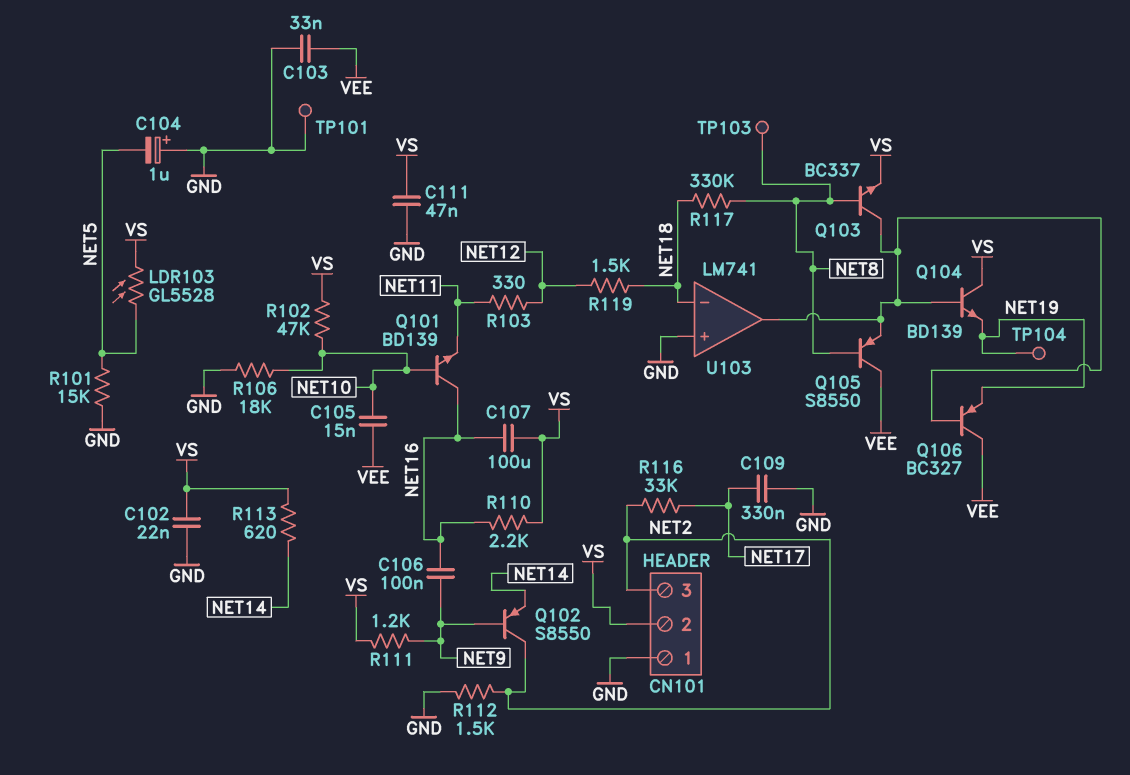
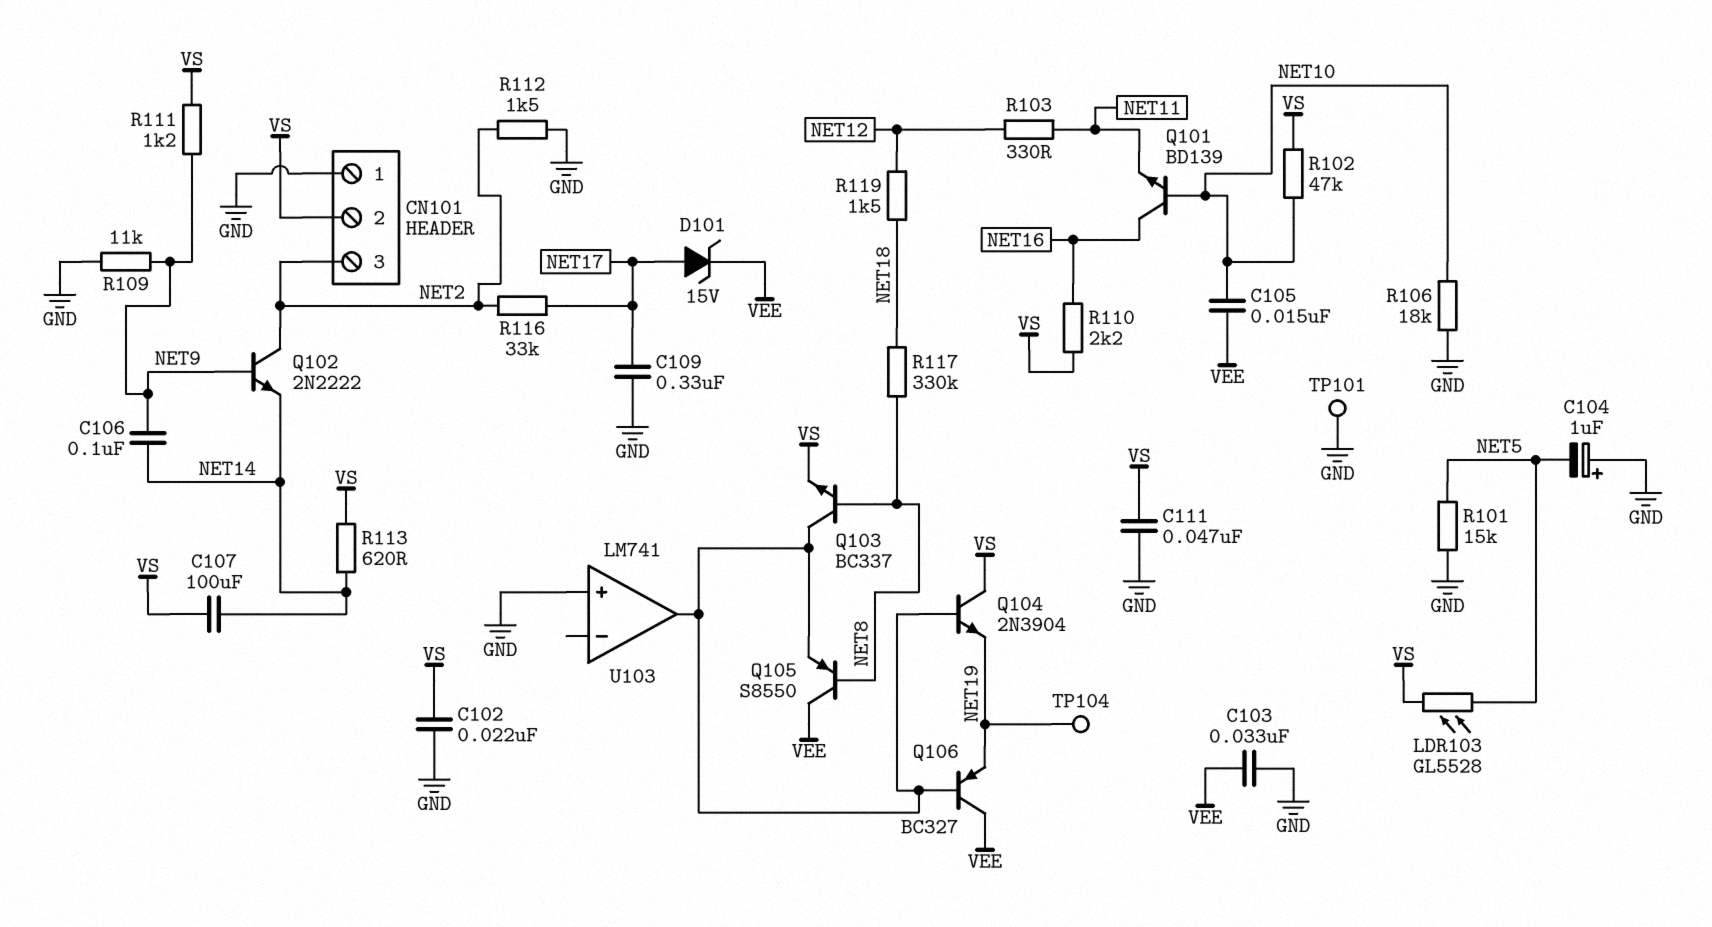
C106: 100nF (NET9, NET16) -> 100nF (NET9, NET14)
C107: 100uF (NET16, VS) -> 100uF (NET14, VS)
D101: none -> zener 15V (A NET17, K VEE)
Q102: PNP S8550 (B NET9, C NET2, E NET14) -> NPN 2N2222 (B NET9, C NET2, E NET14)
Q104: NPN BD139 (B U103/out, C VS, E NET19) -> NPN 2N3904 (B U103/out, C VS, E NET19)
R109: none -> 11k (GND, NET9)
TP103: test point (NET8) -> none
U103 pin in-: NET18 -> none

